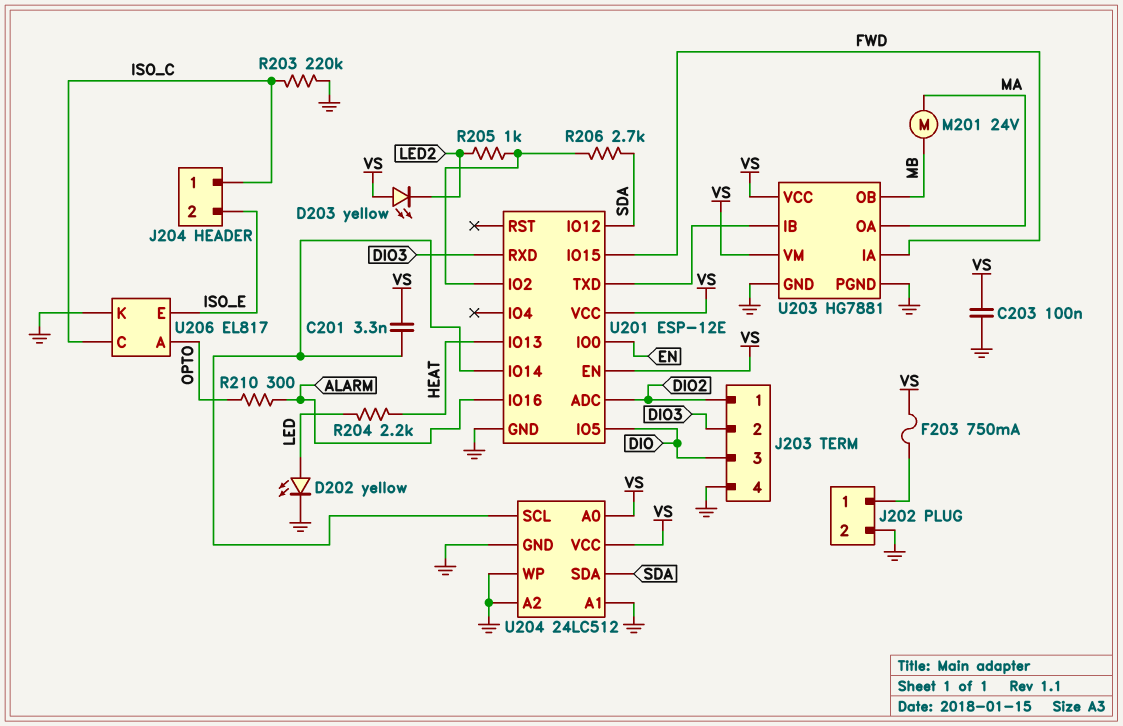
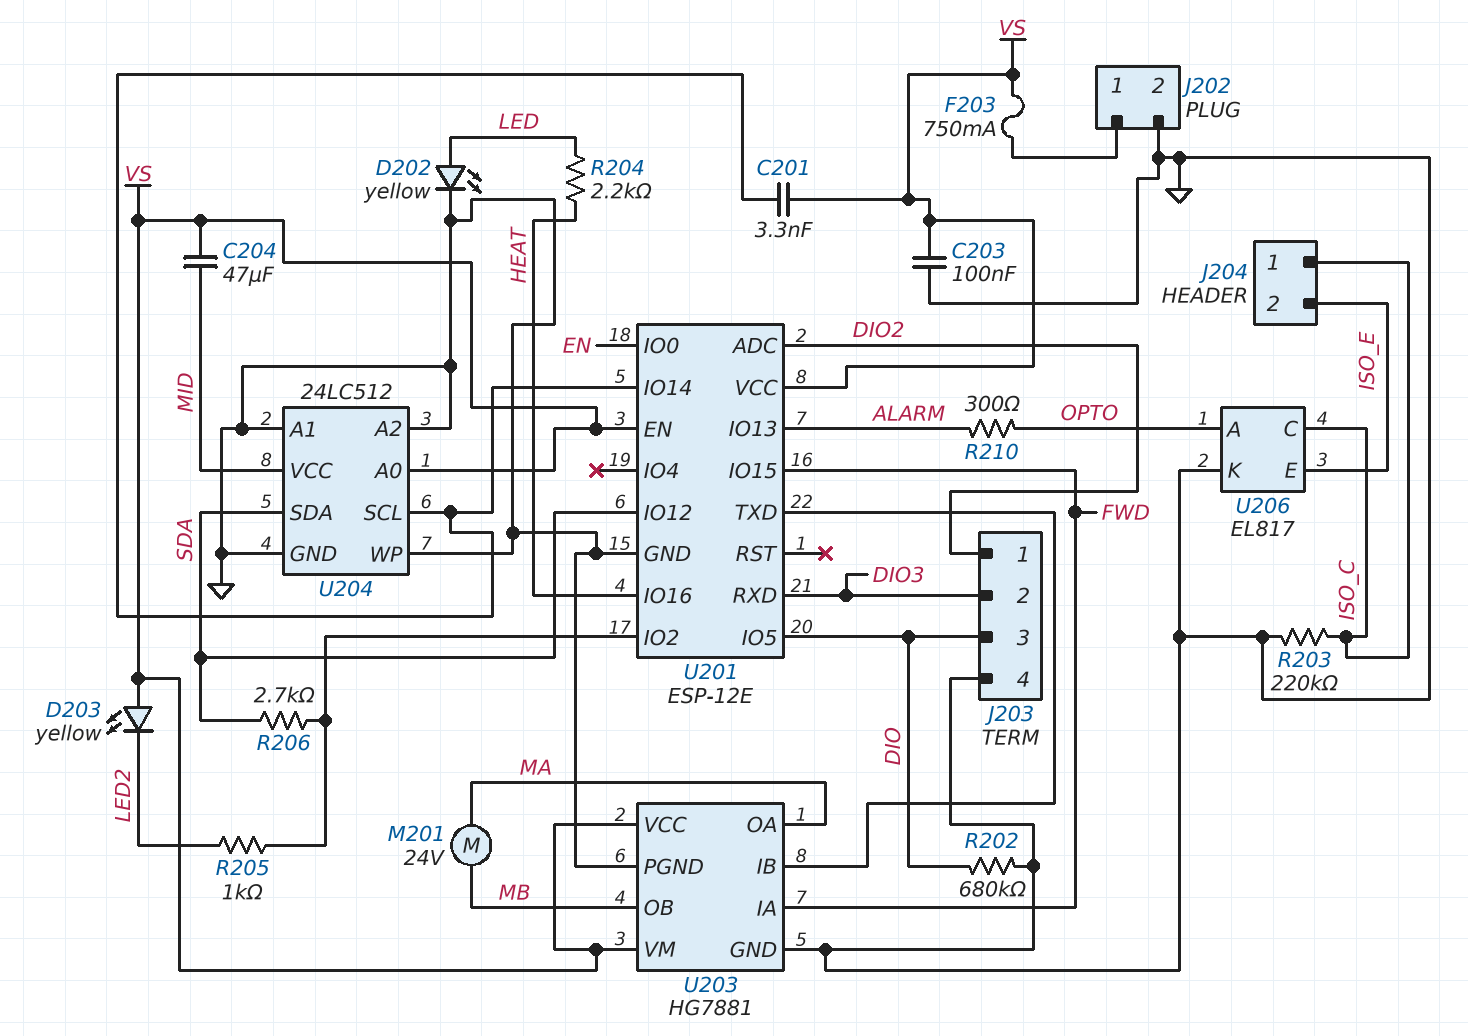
C204: none -> 47uF (MID, VS)
R202: none -> 680k (DIO, GND)
U201 pin IO13: HEAT -> ALARM
U201 pin IO16: ALARM -> HEAT
U204 pin VCC: VS -> MID

